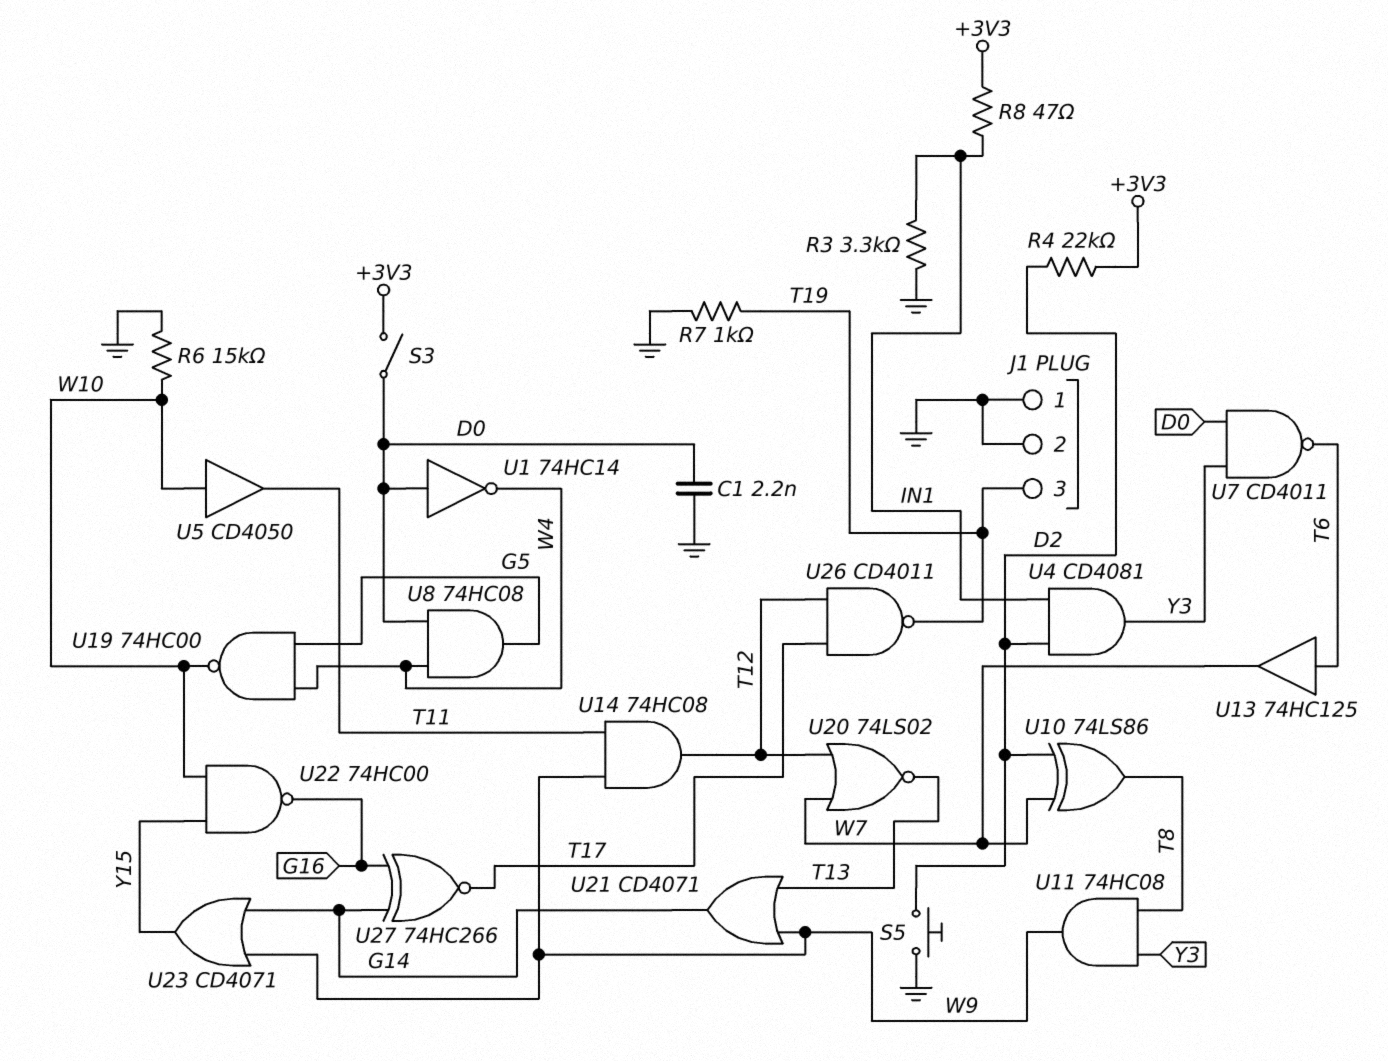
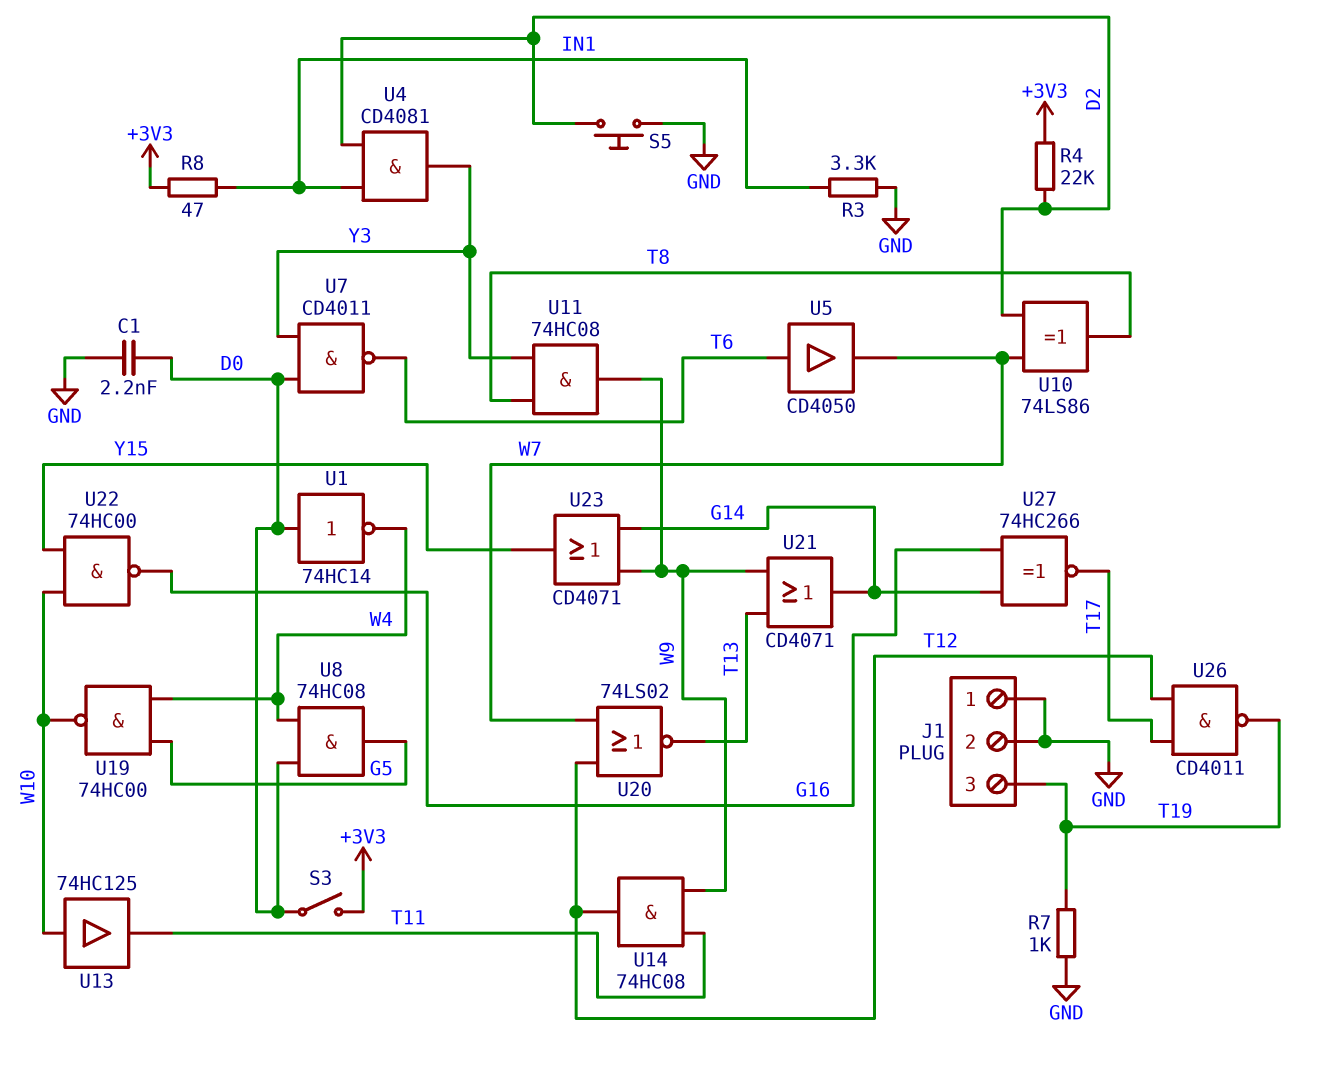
R6: 15k (GND, W10) -> none
U5: buffer CD4050 (in W10, out T11) -> buffer CD4050 (in T6, out W7)
U13: buffer 74HC125 (in T6, out W7) -> buffer 74HC125 (in W10, out T11)

